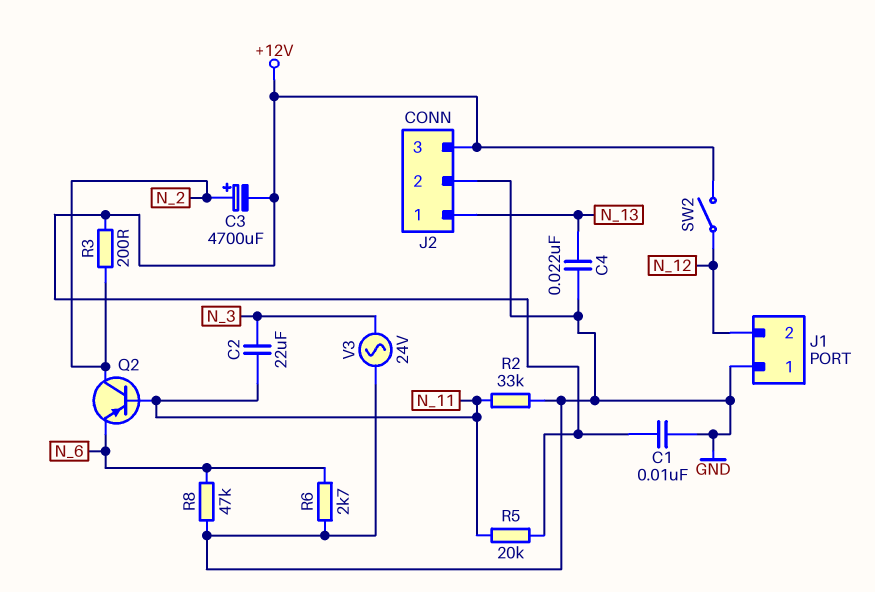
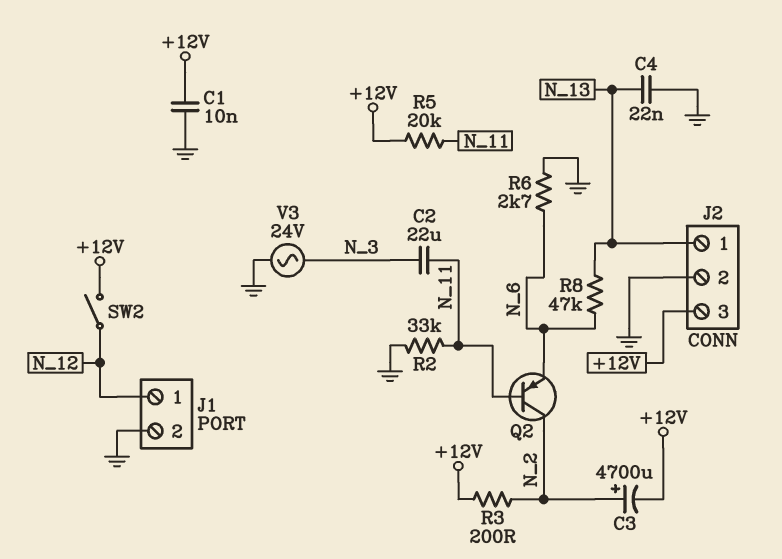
J1 pin 1: GND -> N_12
J1 pin 2: N_12 -> GND
R8: 47k (GND, N_6) -> 47k (N_6, N_13)

